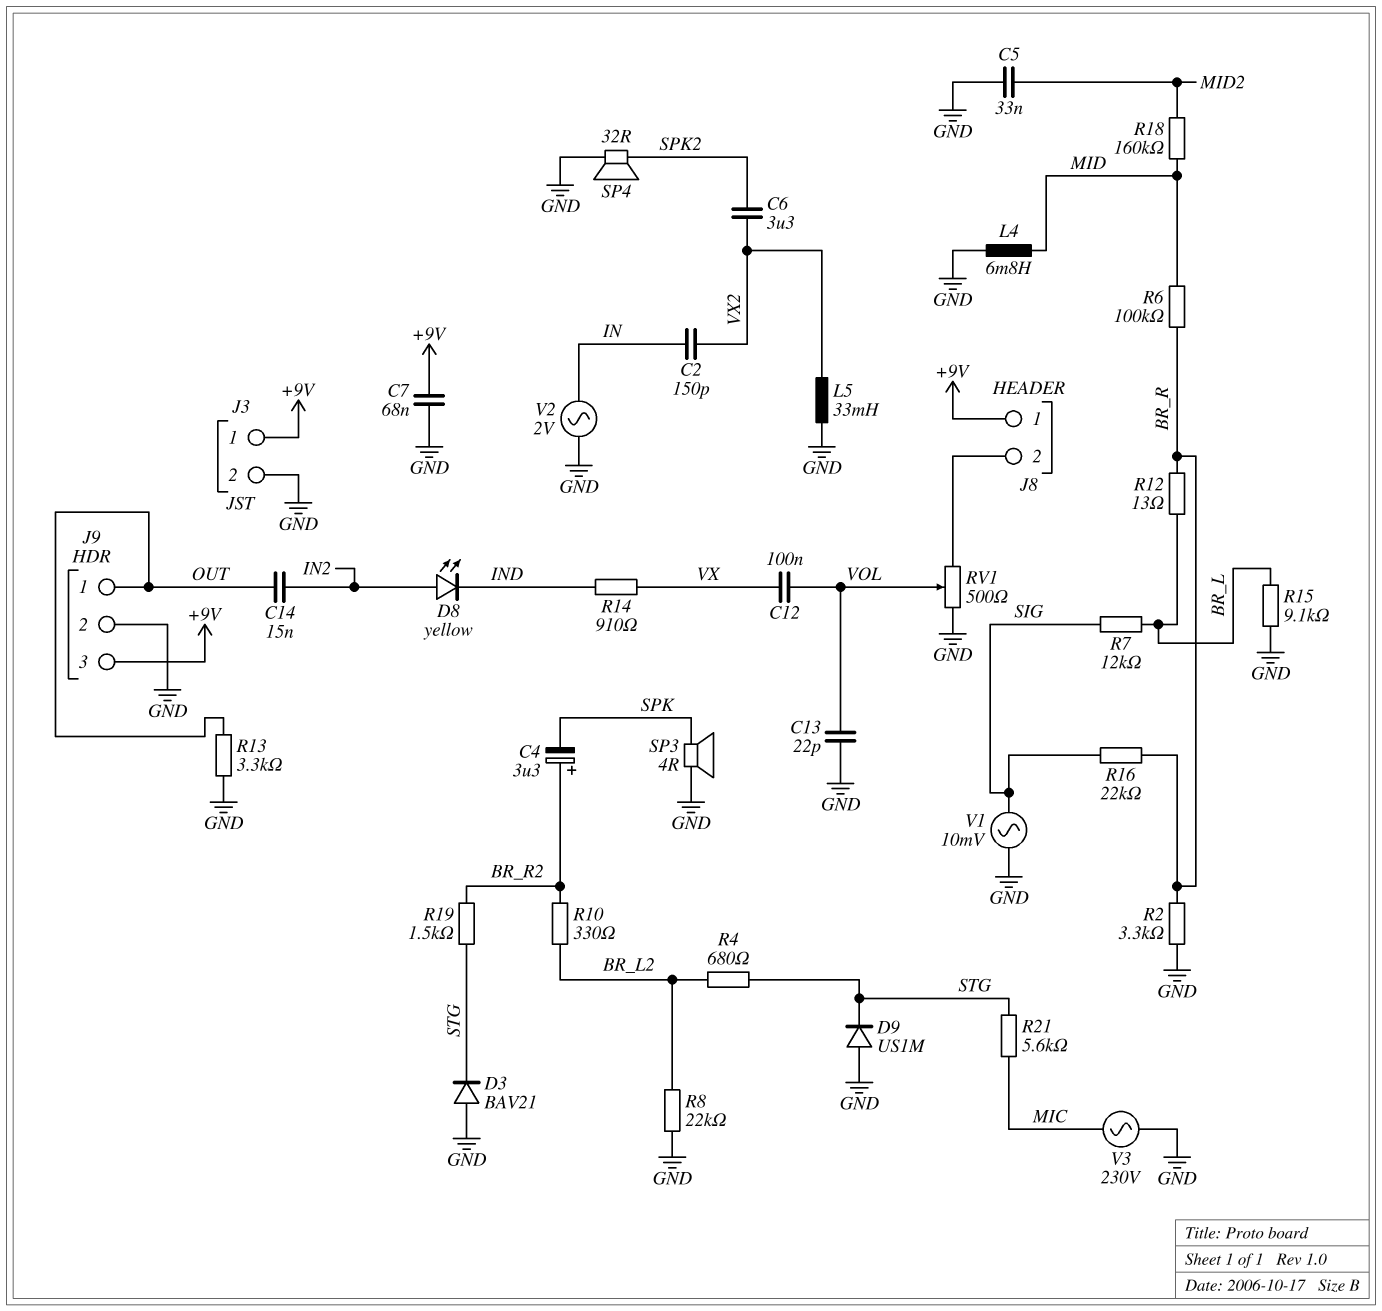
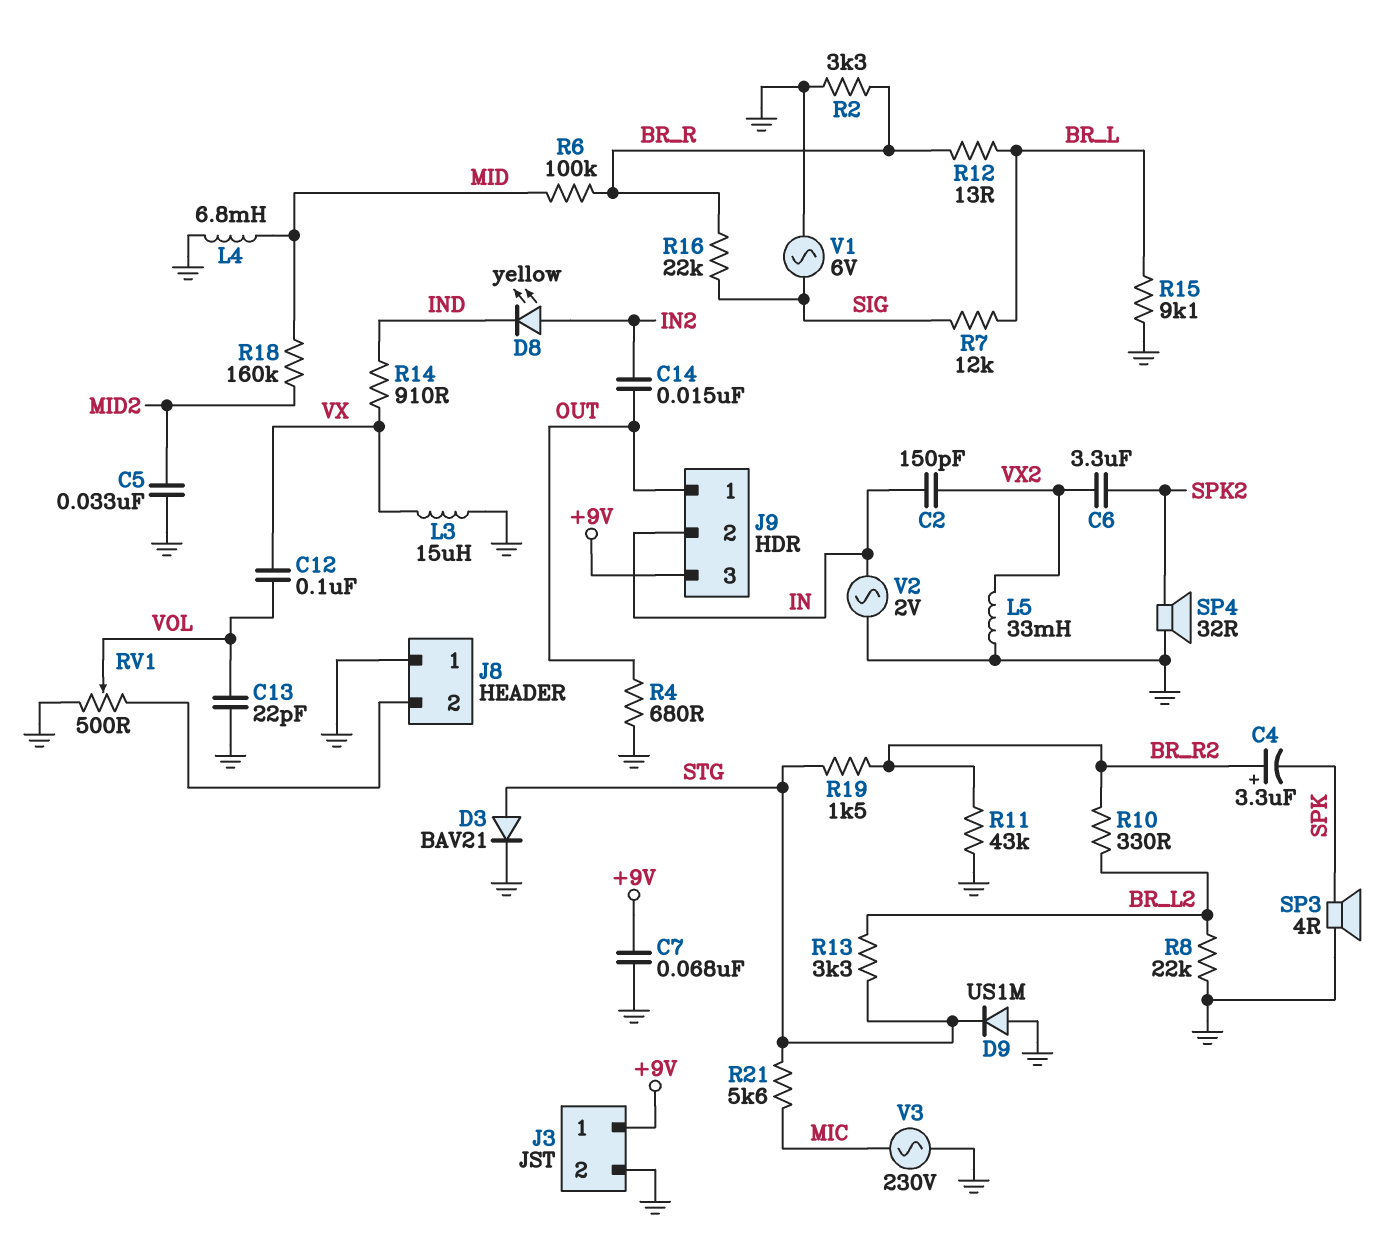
D3: diode BAV21 (A GND, K STG) -> diode BAV21 (A STG, K GND)
J8 pin 1: +9V -> GND
J9 pin 2: GND -> IN
L3: none -> 15uH (GND, VX)
R4: 680 (BR_L2, STG) -> 680 (GND, OUT)
R11: none -> 43k (BR_R2, GND)
R13: 3.3k (GND, OUT) -> 3.3k (BR_L2, STG)
V1: AC 10mV (GND, SIG) -> AC 6V (GND, SIG)

